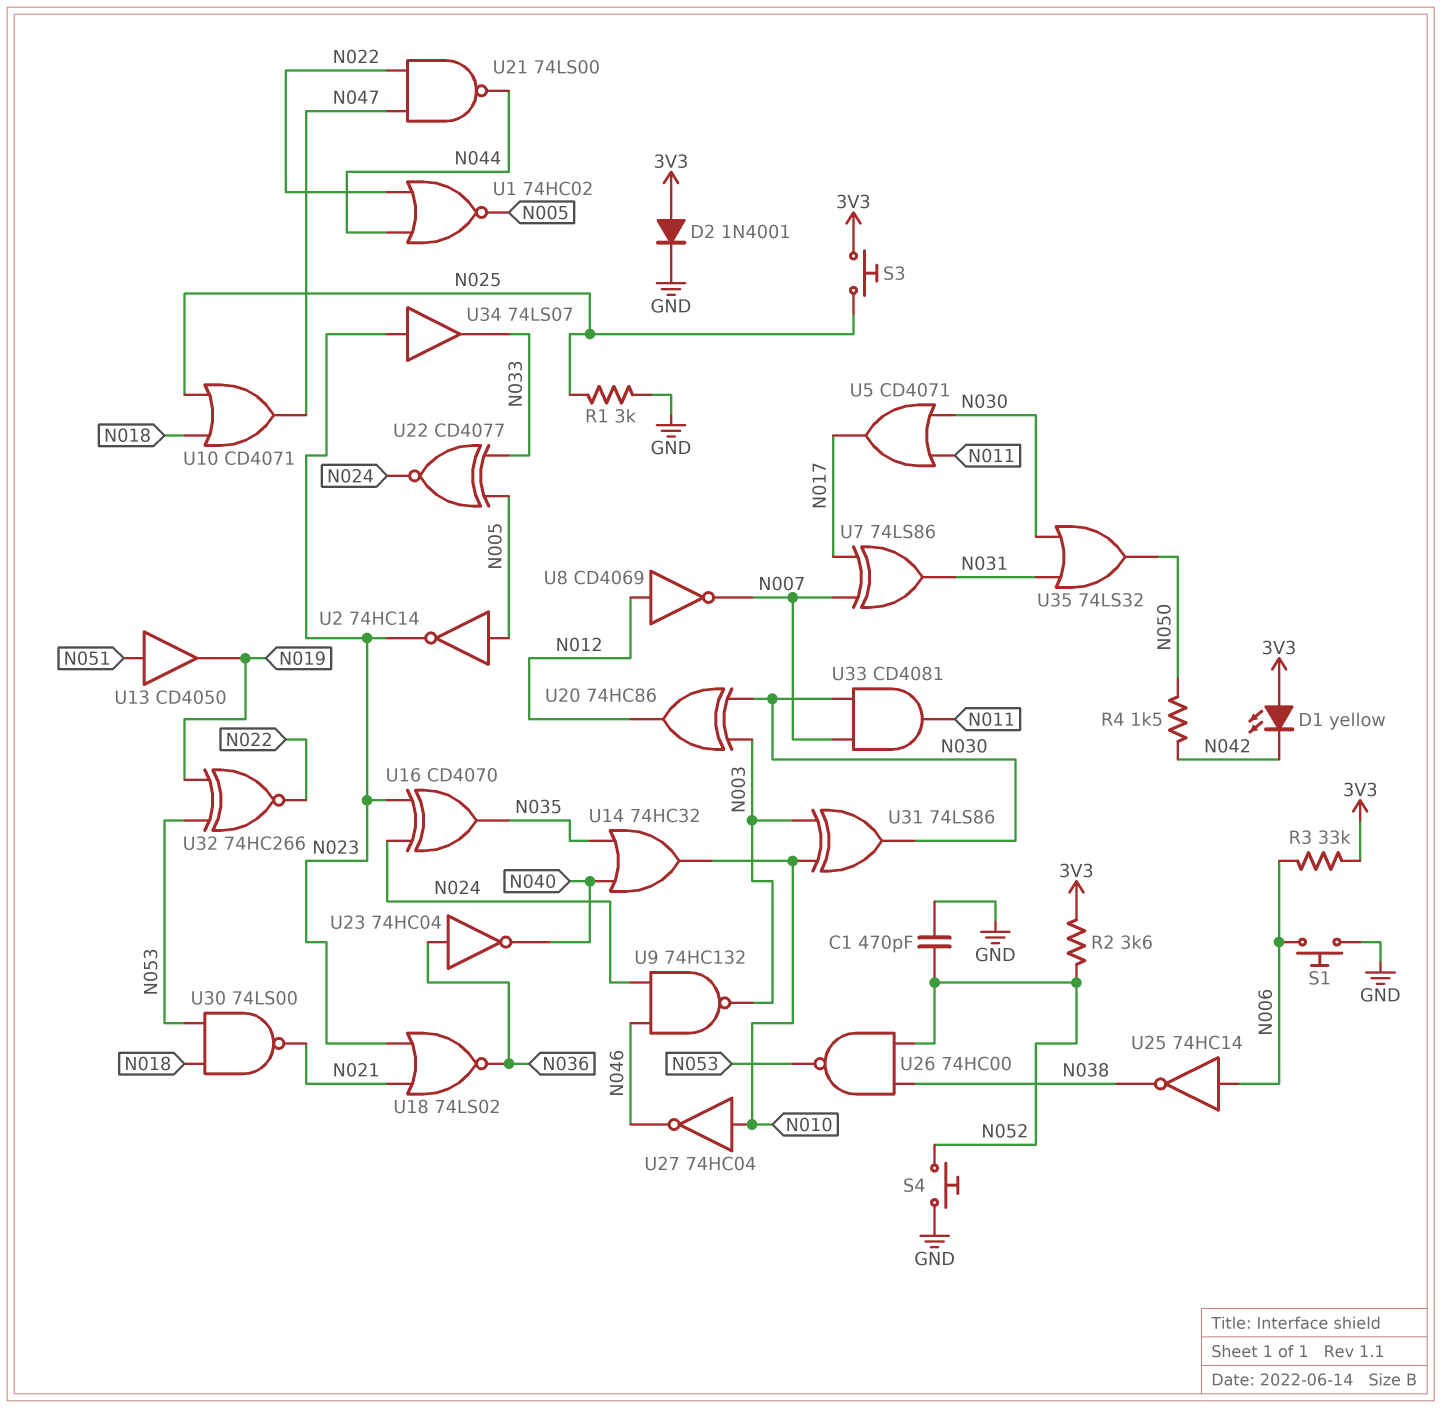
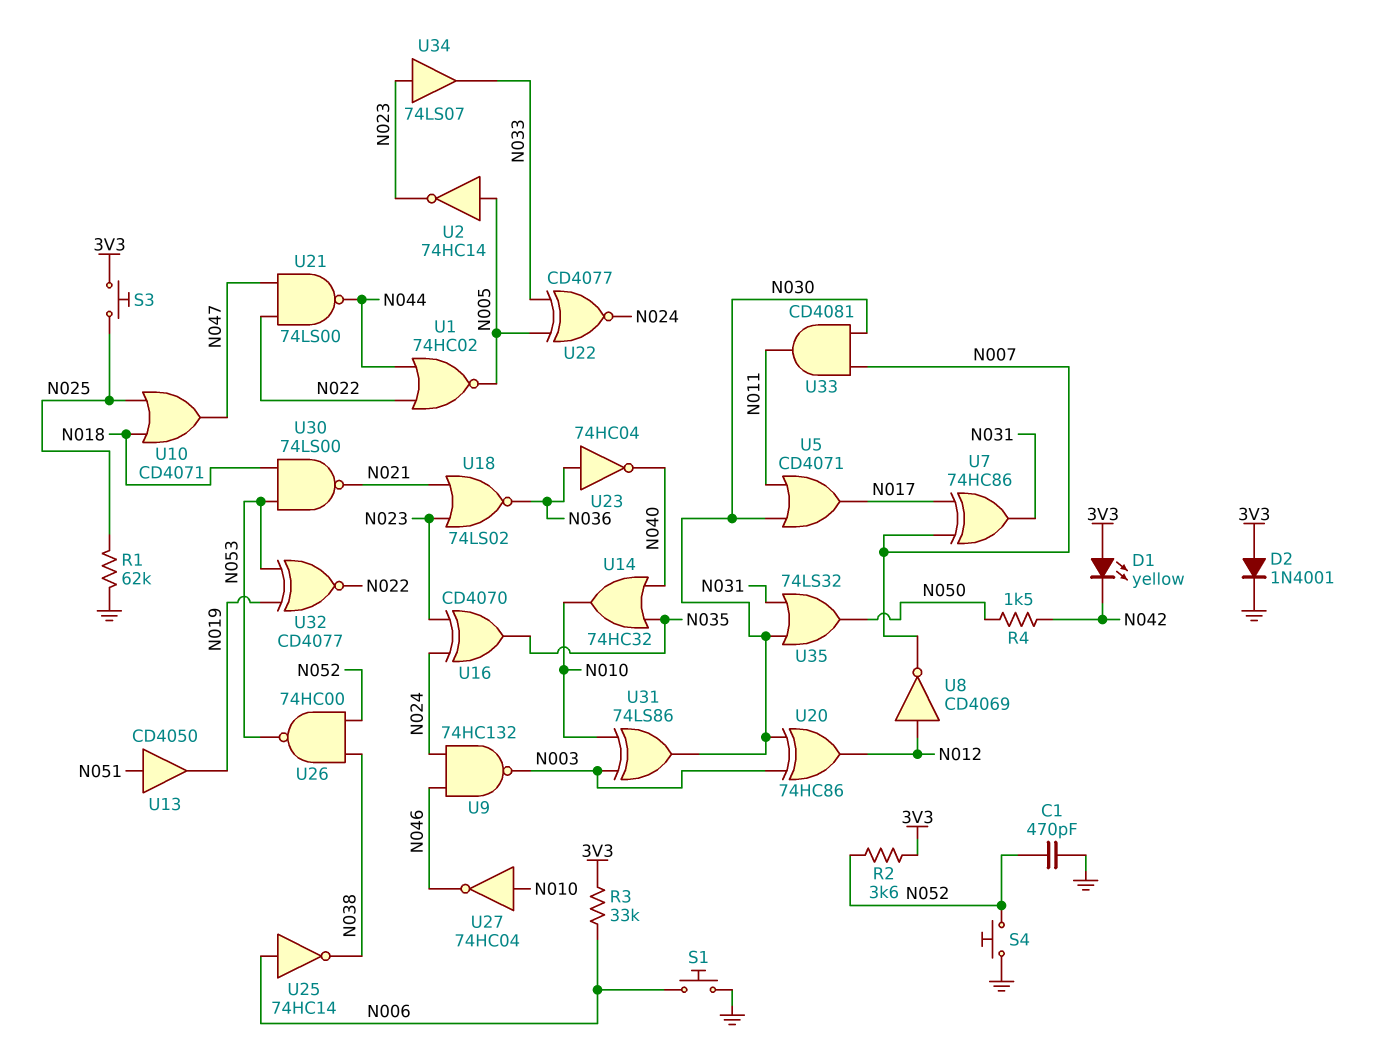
R1: 3k (GND, N025) -> 62k (GND, N025)
U7: XOR 74LS86 (in N007, in N017, out N031) -> XOR 74HC86 (in N007, in N017, out N031)
U32: XNOR 74HC266 (in N019, in N053, out N022) -> XNOR CD4077 (in N019, in N053, out N022)

